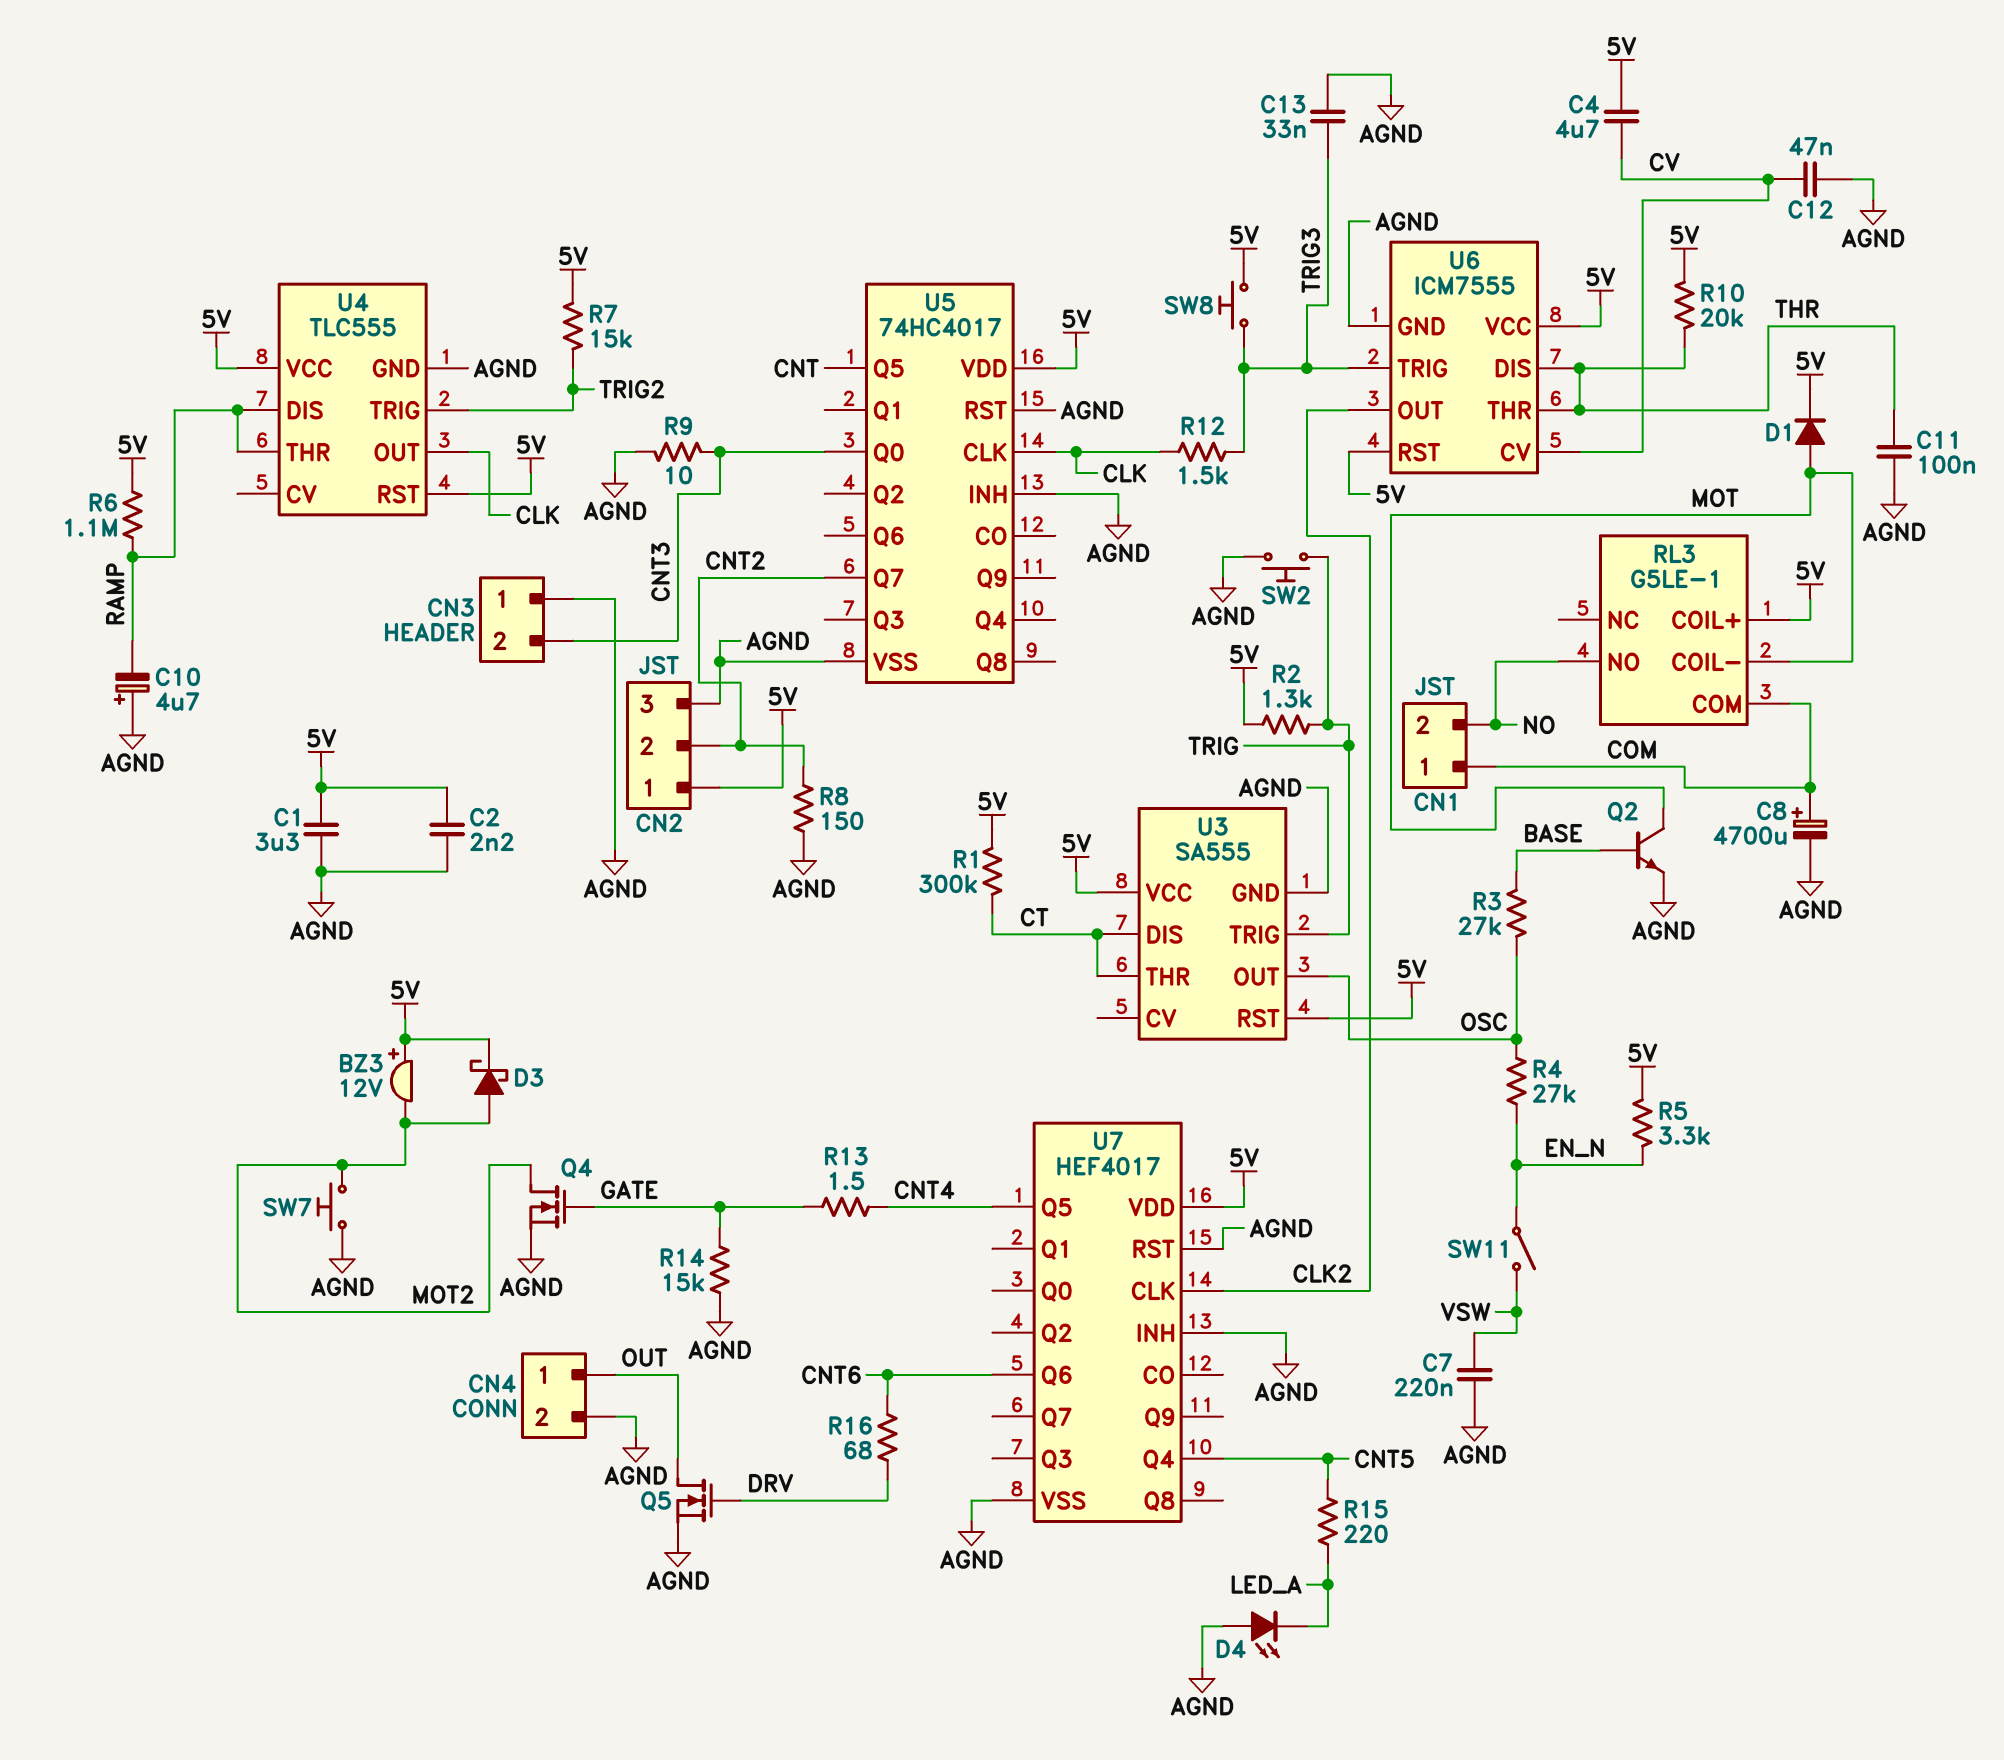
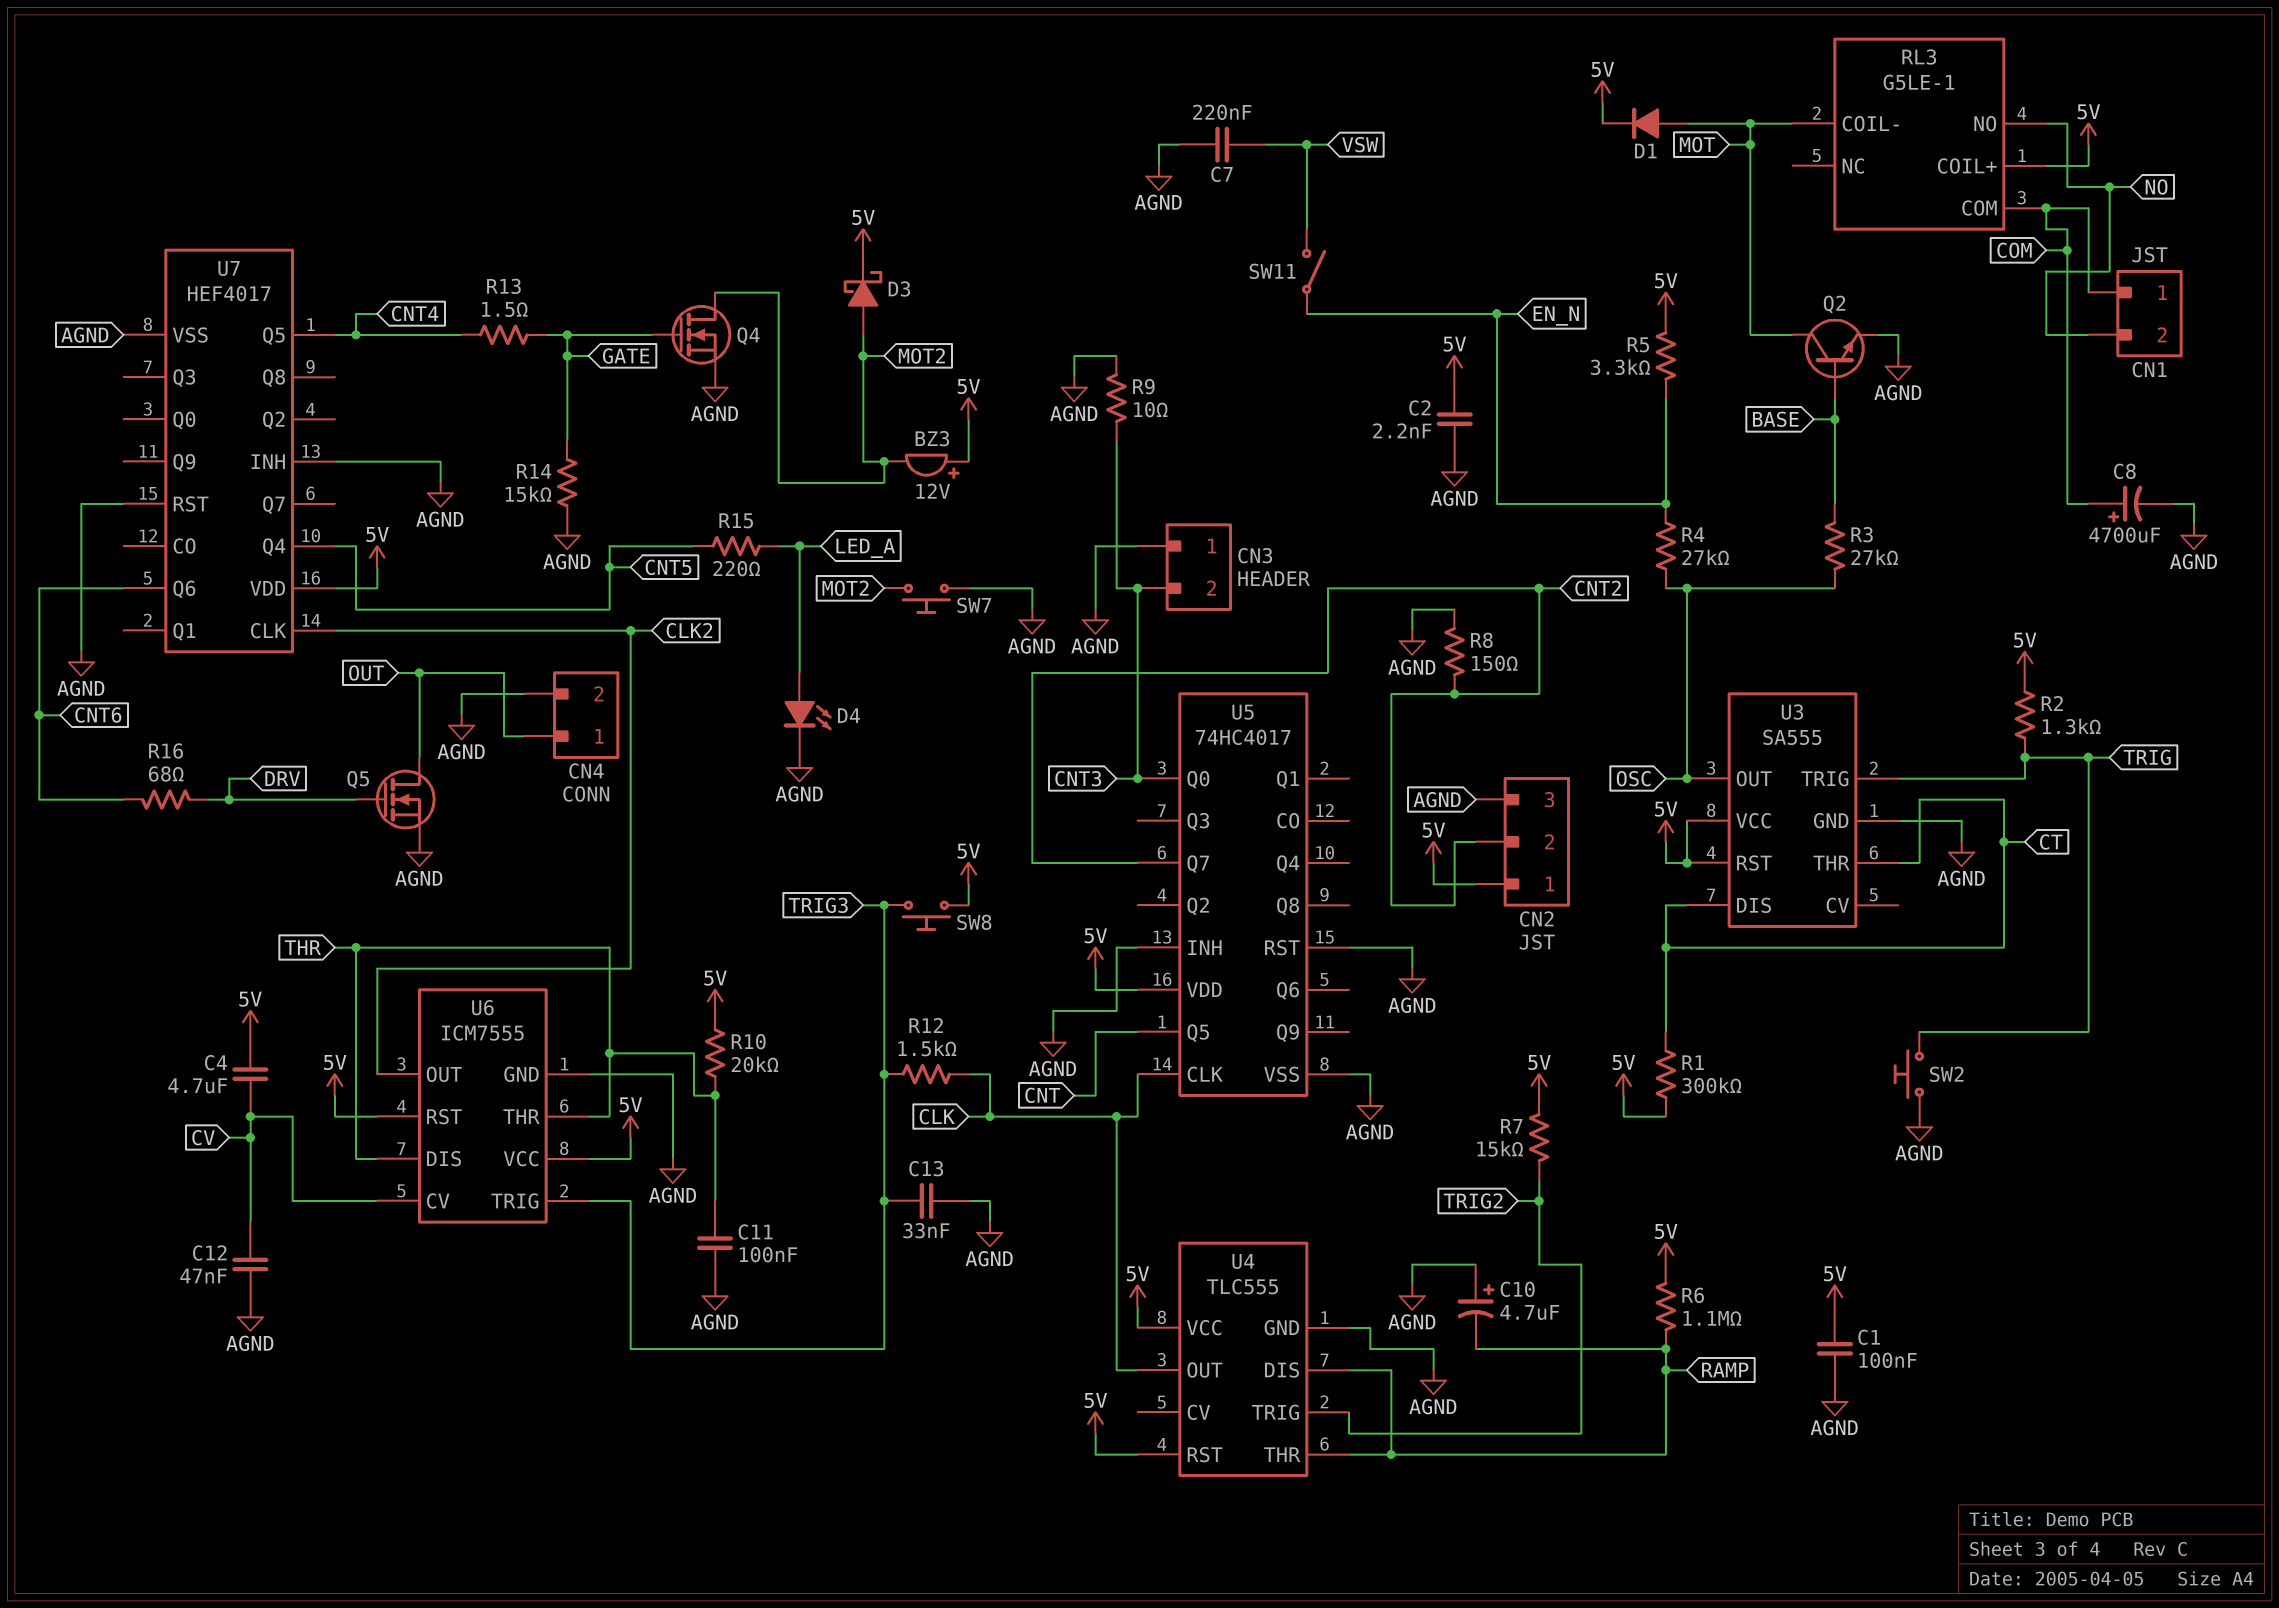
C1: 3.3uF (5V, AGND) -> 100nF (5V, AGND)
D4: LED (A AGND, K LED_A) -> LED (A LED_A, K AGND)

